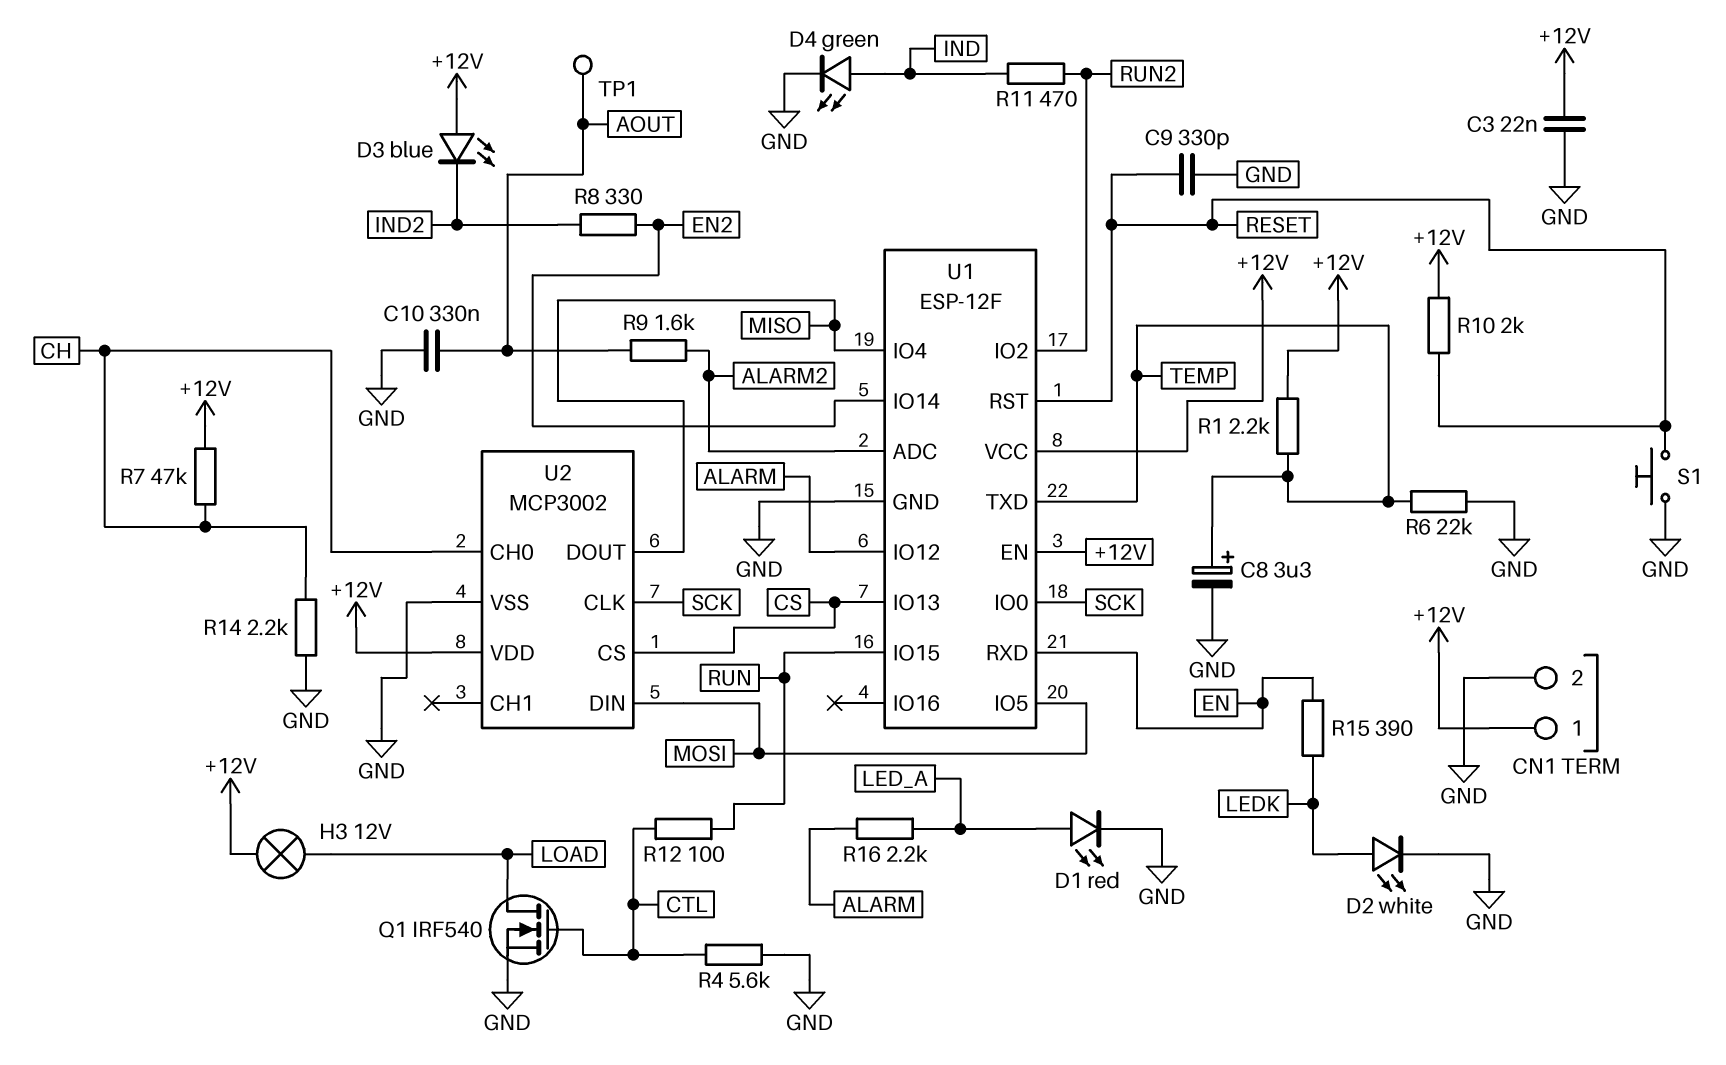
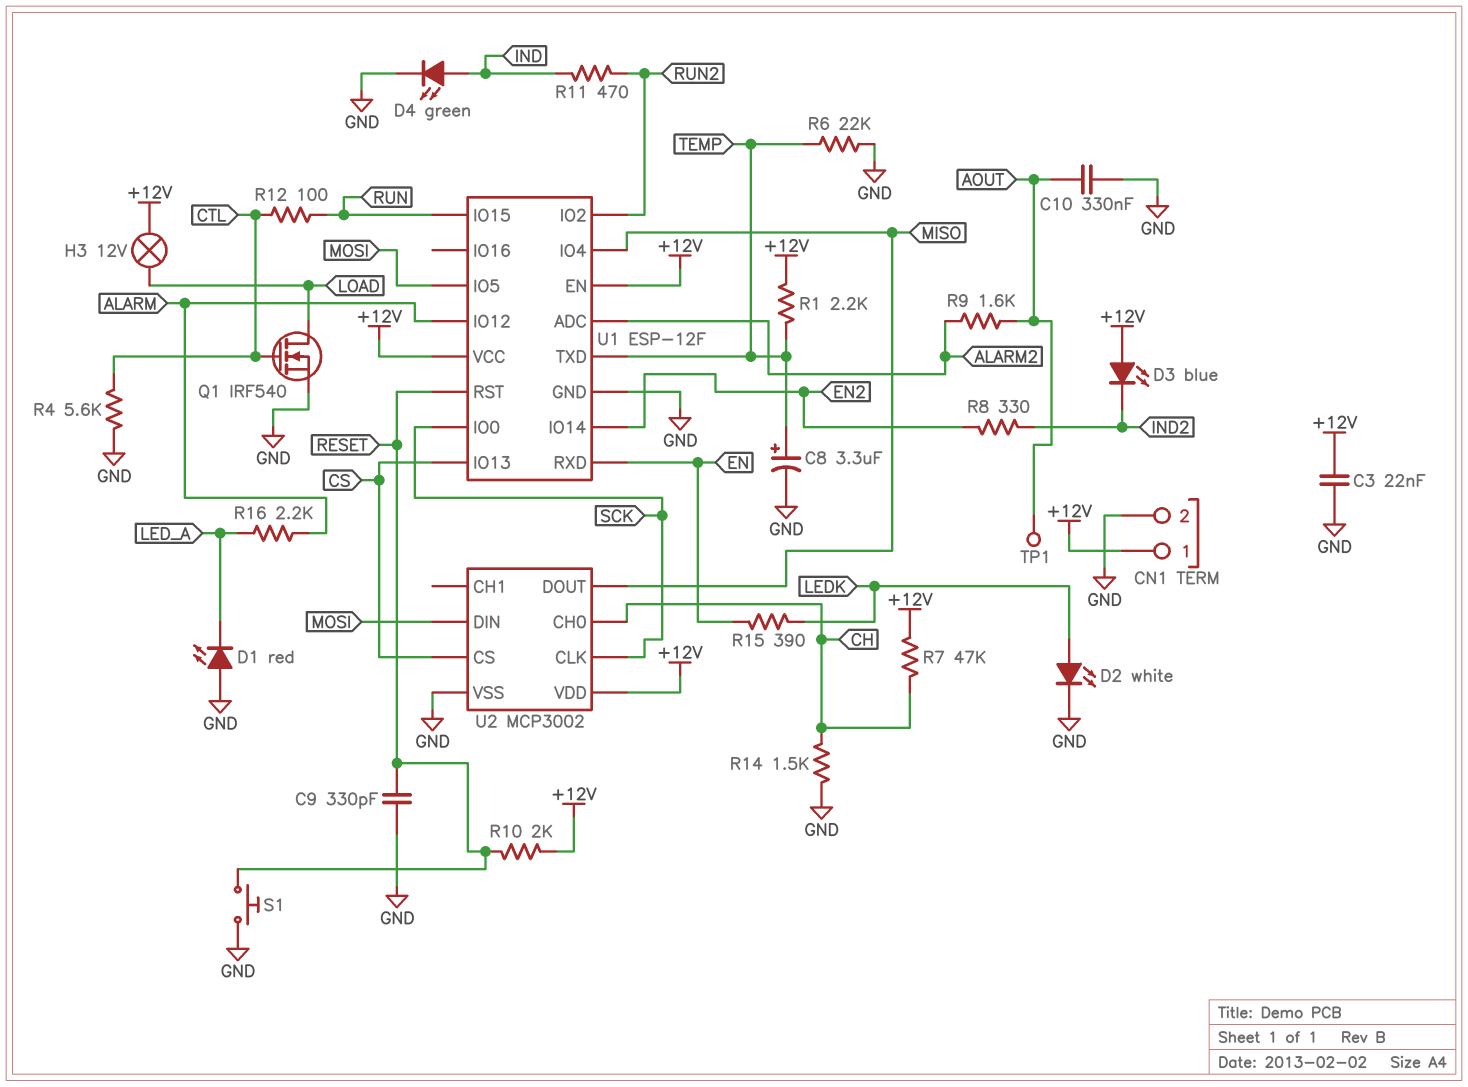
D1: LED red (A LED_A, K GND) -> LED red (A GND, K LED_A)
R14: 2.2k (CH, GND) -> 1.5k (CH, GND)

